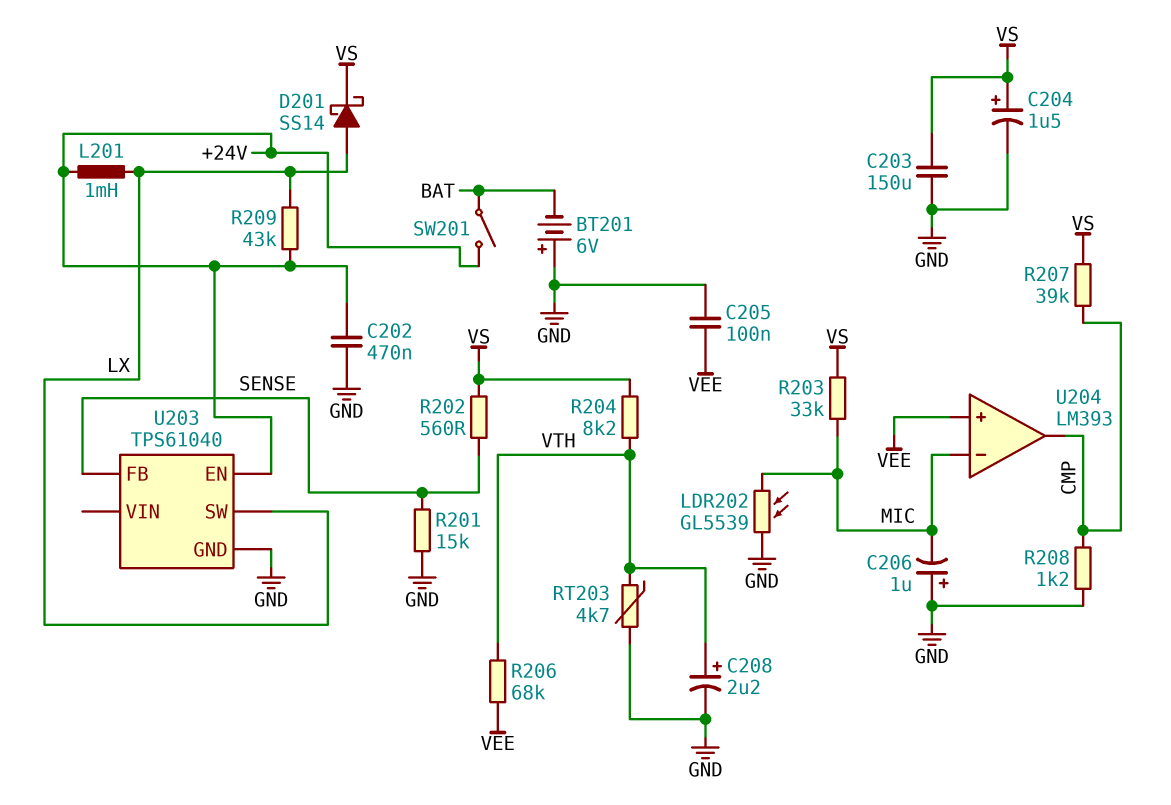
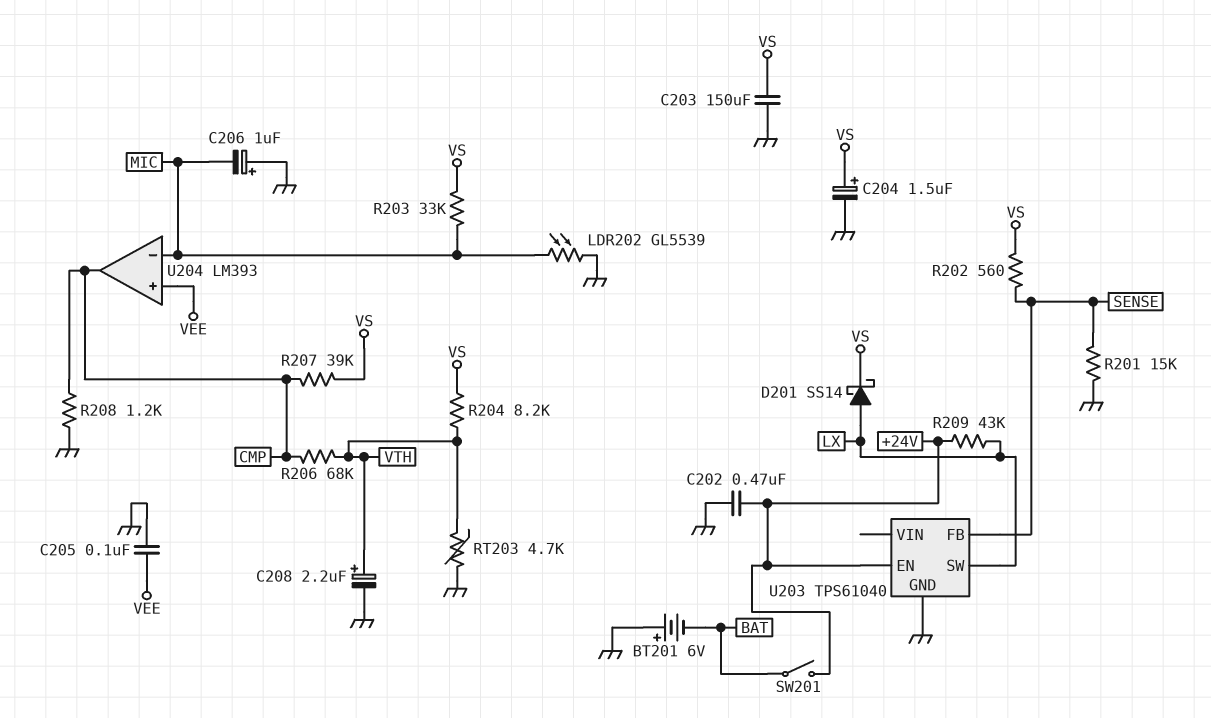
L201: 1mH (+24V, LX) -> none
R206: 68k (VEE, VTH) -> 68k (CMP, VTH)

